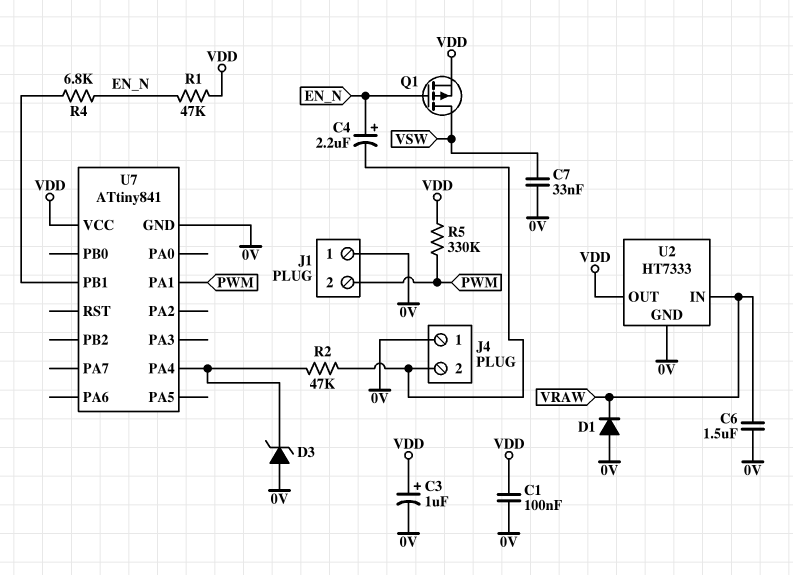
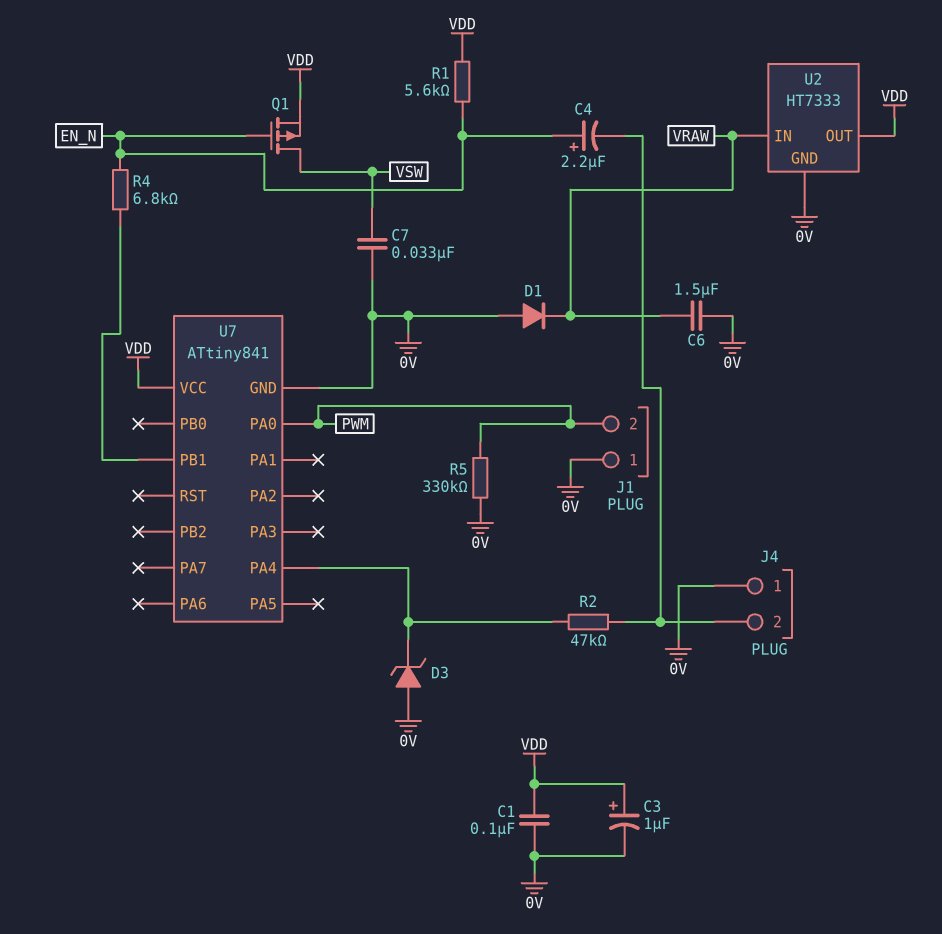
R1: 47k (EN_N, VDD) -> 5.6k (EN_N, VDD)
R5: 330k (PWM, VDD) -> 330k (0V, PWM)
U7 pin PA0: none -> PWM
U7 pin PA1: PWM -> none

